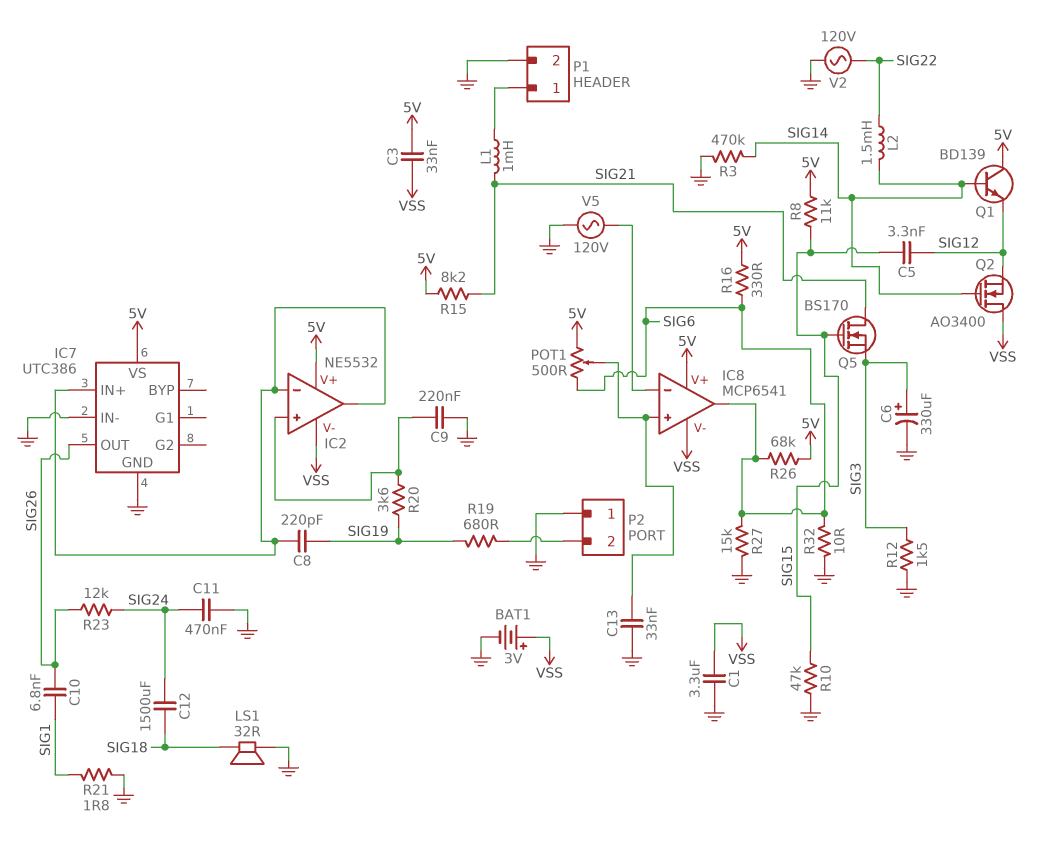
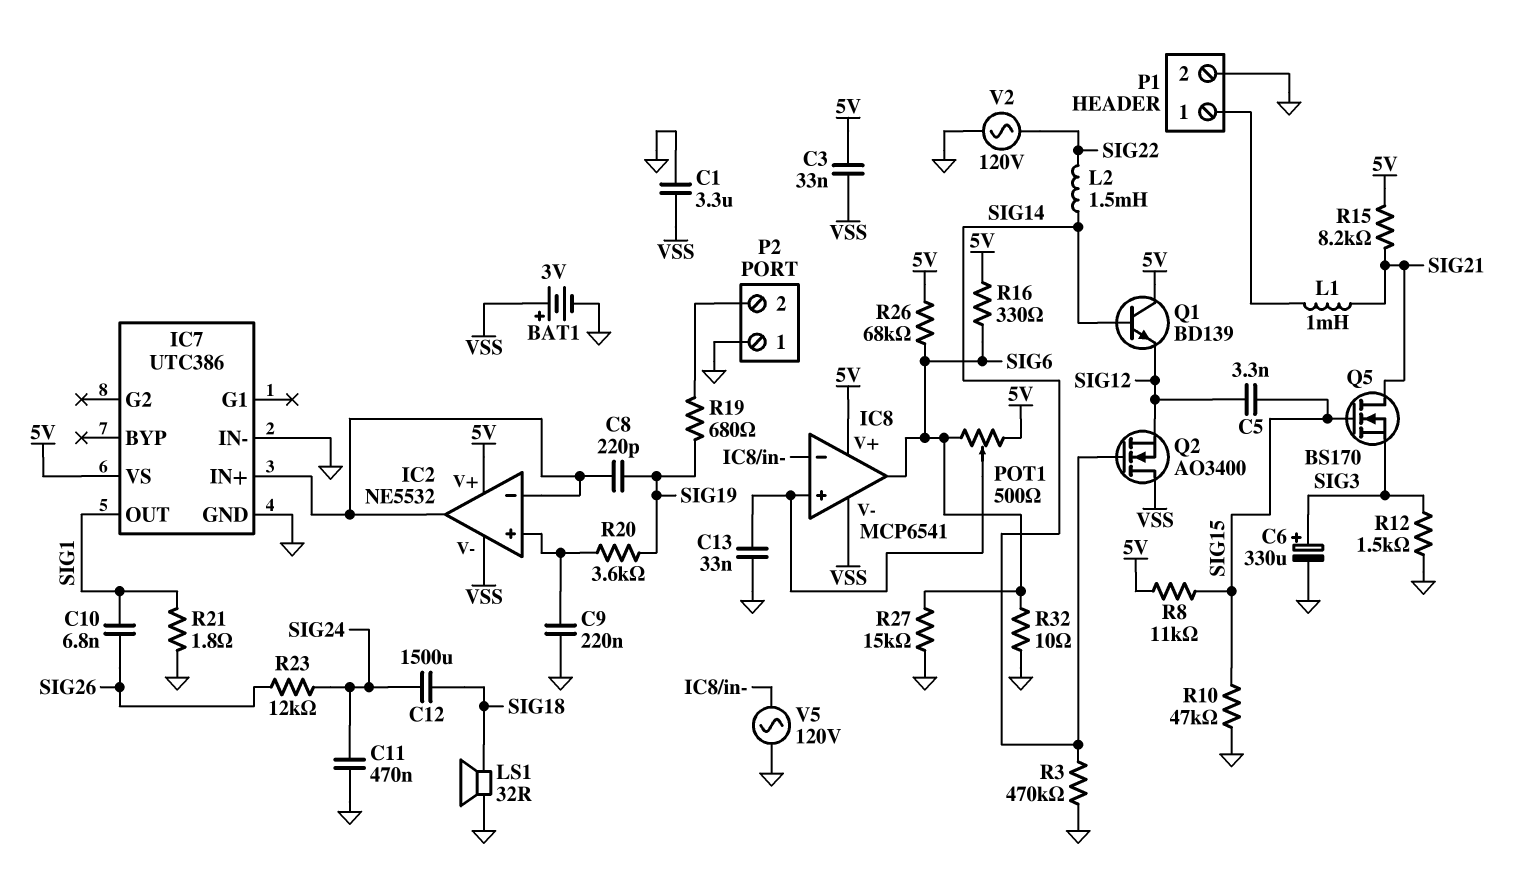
IC7 pin OUT: SIG26 -> SIG1

